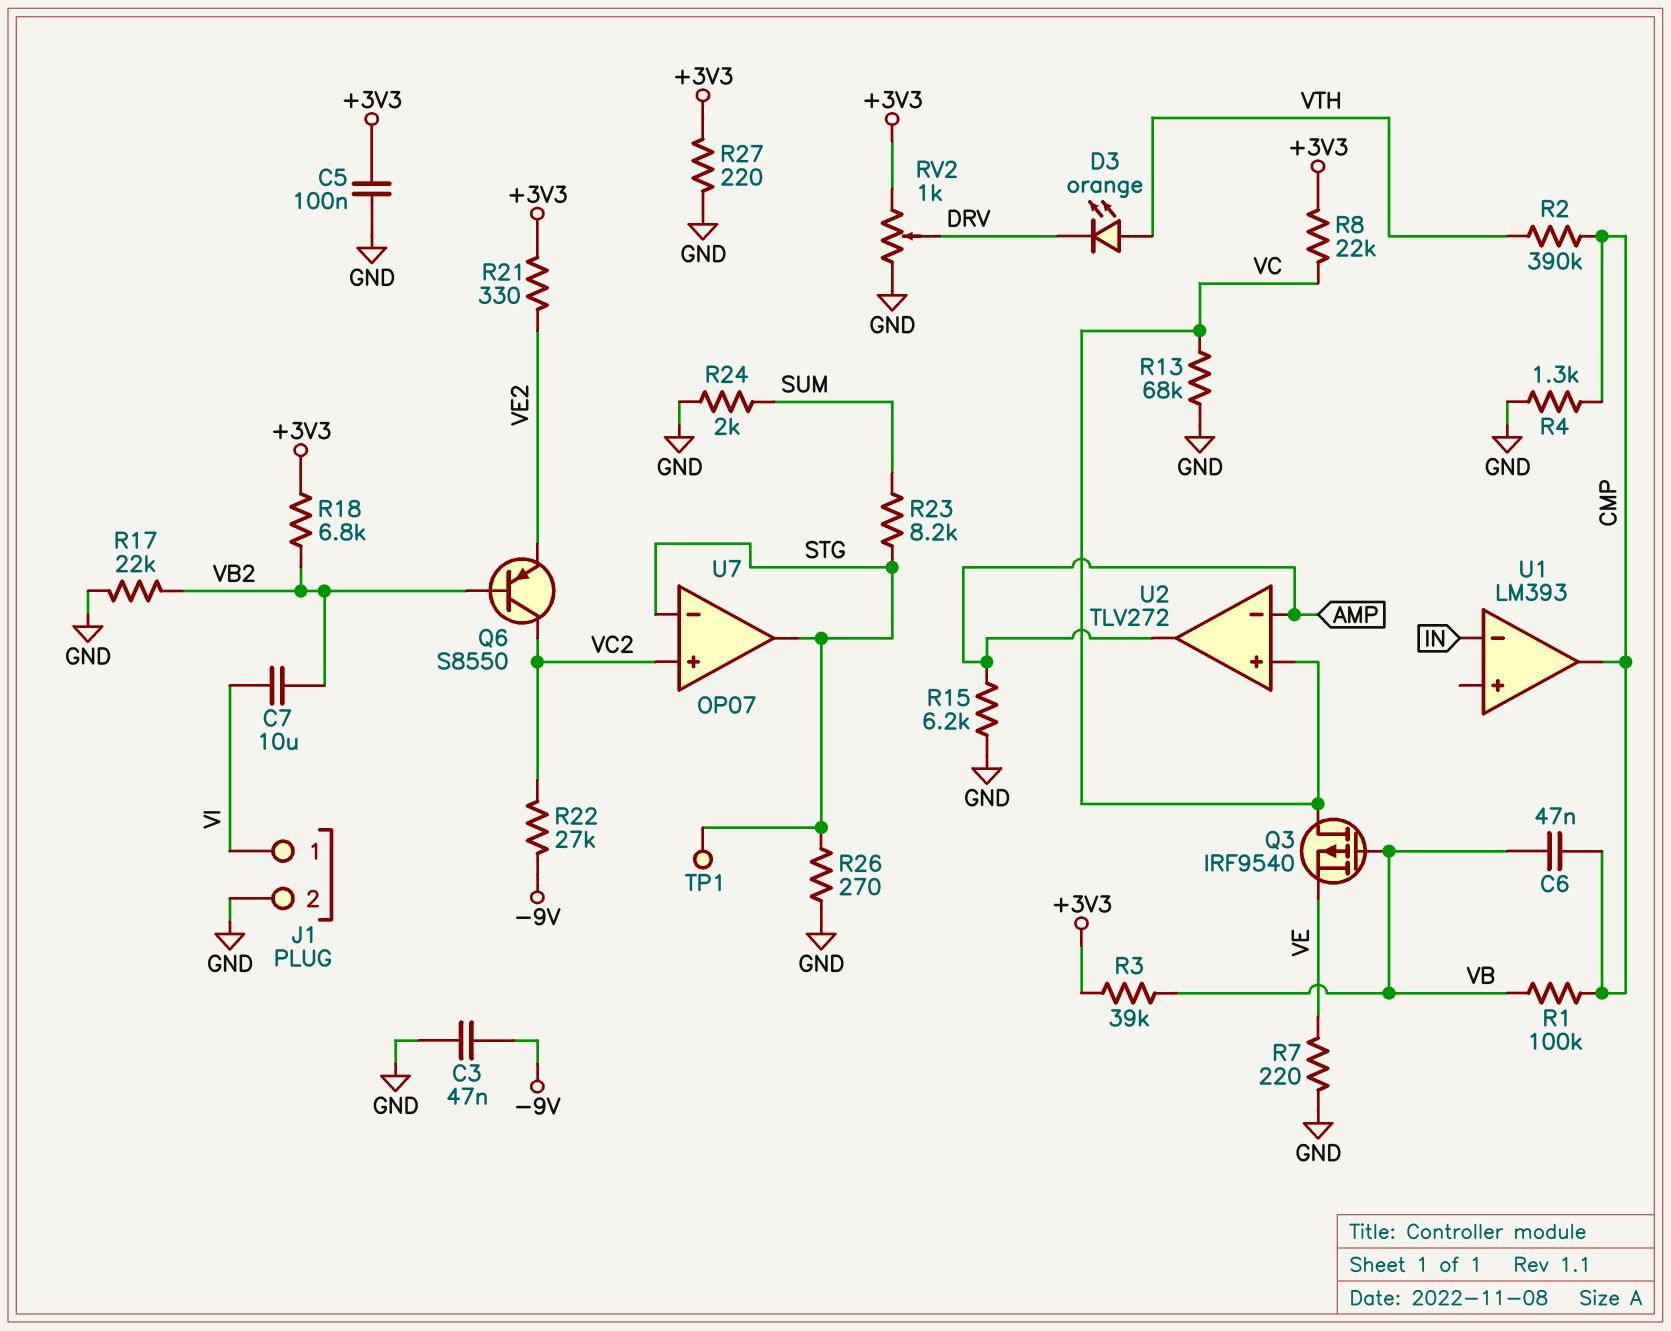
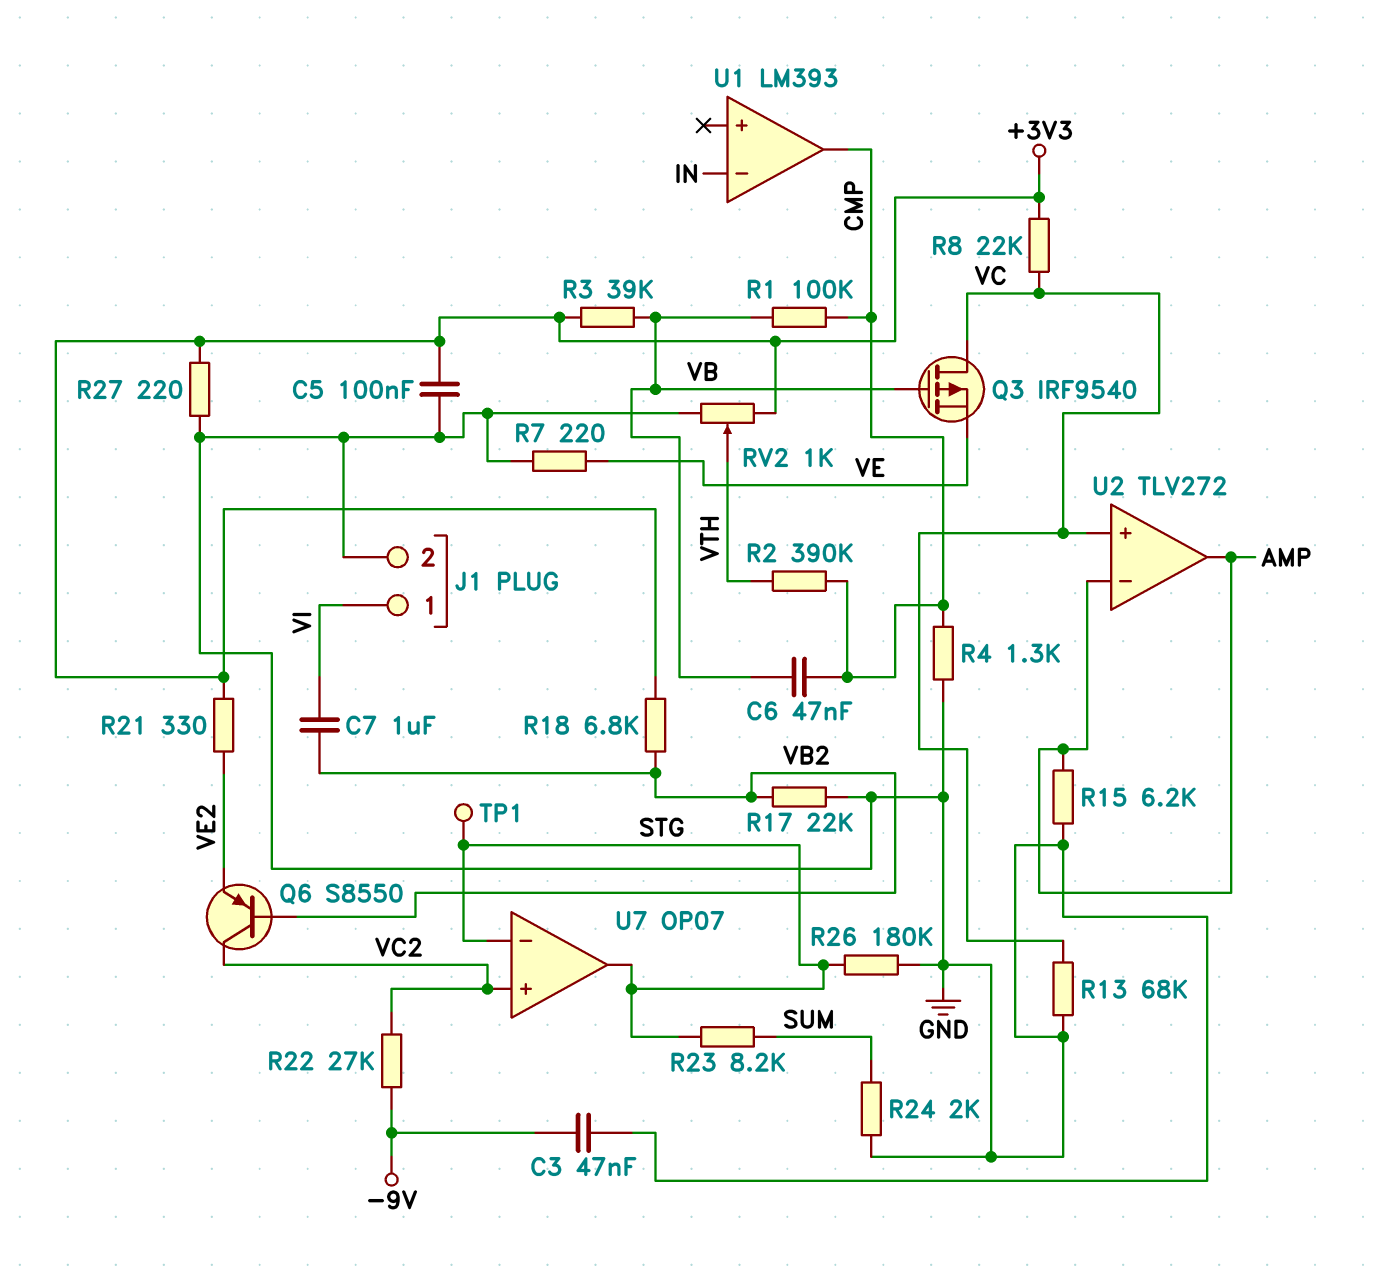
C7: 10uF (VB2, VI) -> 1uF (VB2, VI)
D3: LED orange (A VTH, K DRV) -> none
R26: 270 (GND, STG) -> 180k (GND, STG)
RV2: 1k (+3V3, GND, wiper DRV) -> 1k (+3V3, GND, wiper VTH)

